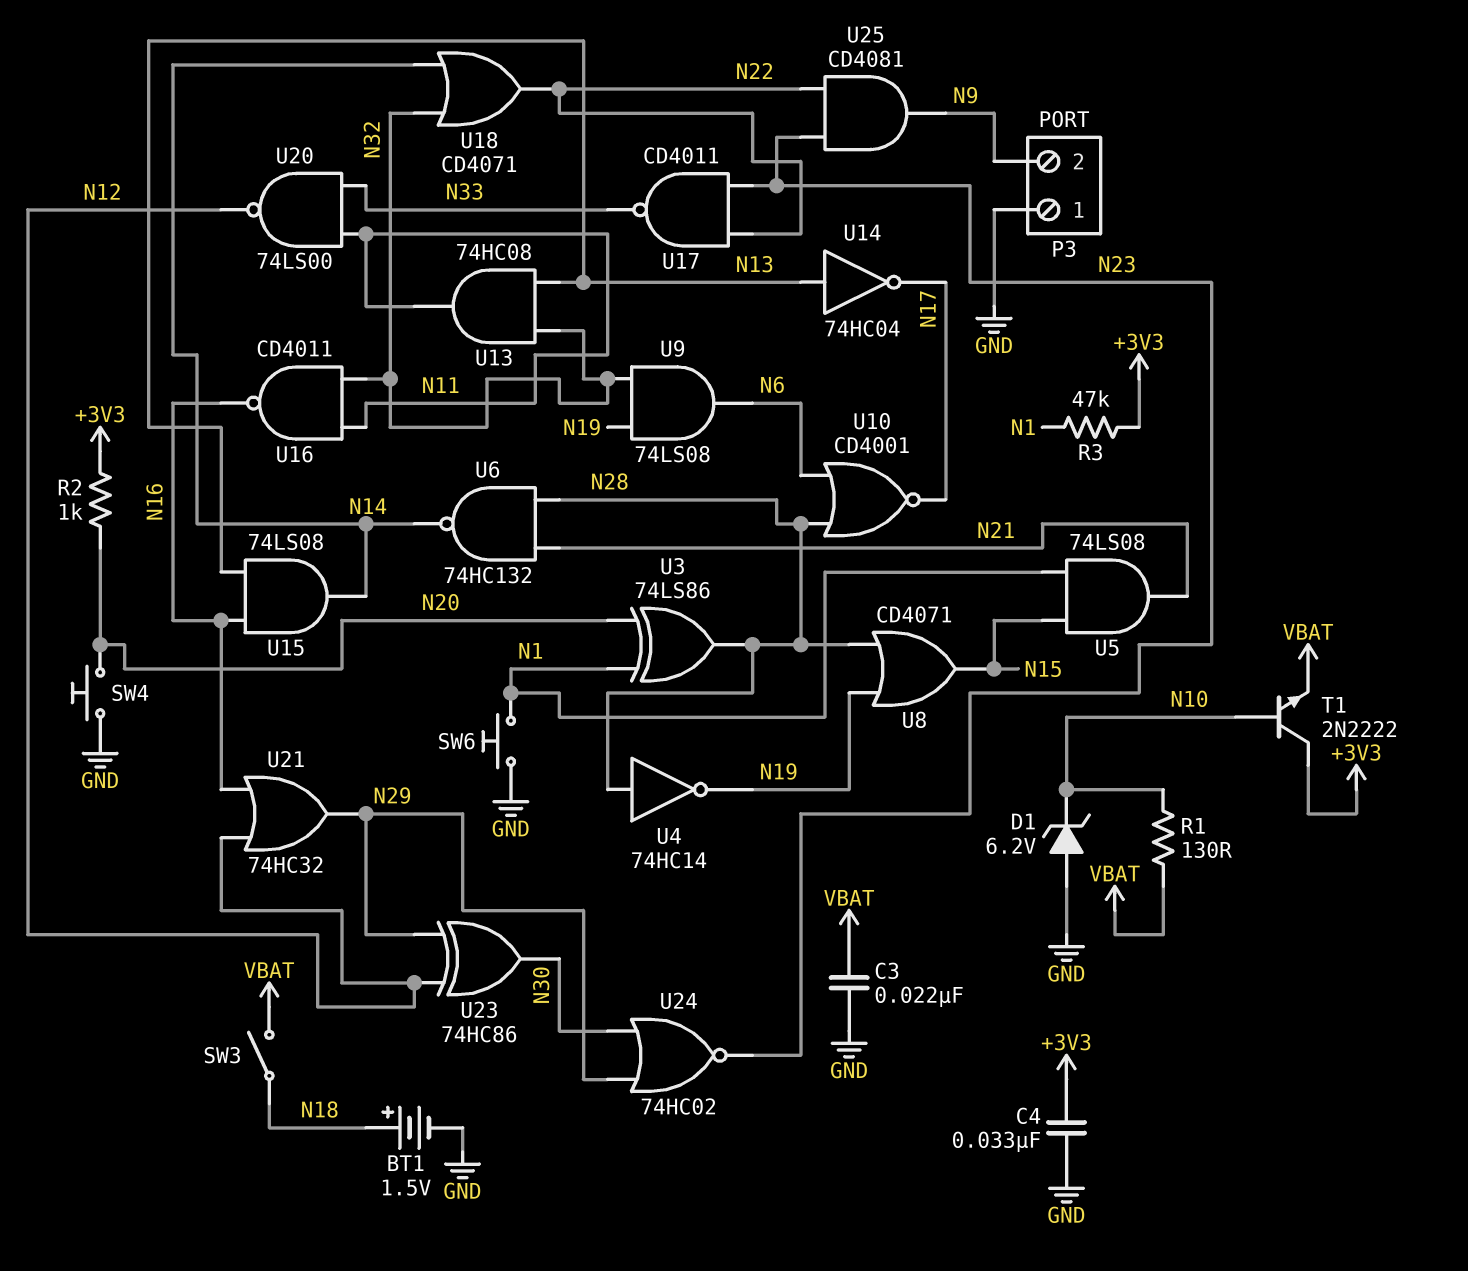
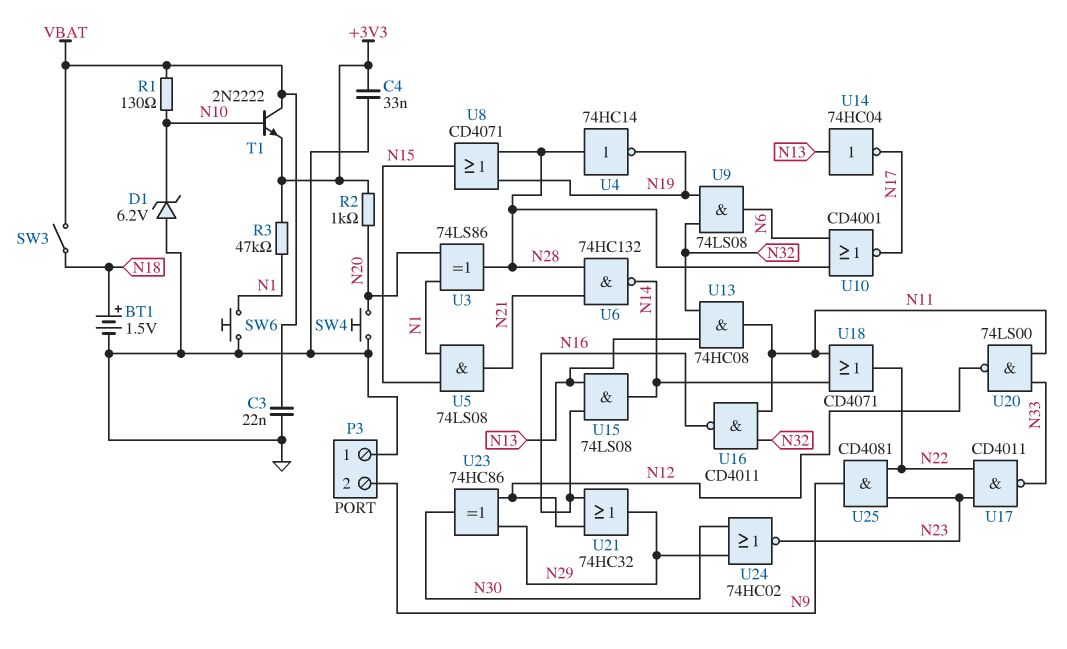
T1: NPN 2N2222 (B N10, C +3V3, E VBAT) -> NPN 2N2222 (B N10, C VBAT, E +3V3)
U18: OR CD4071 (in N14, in N32, out N22) -> OR CD4071 (in N11, in N14, out N22)

